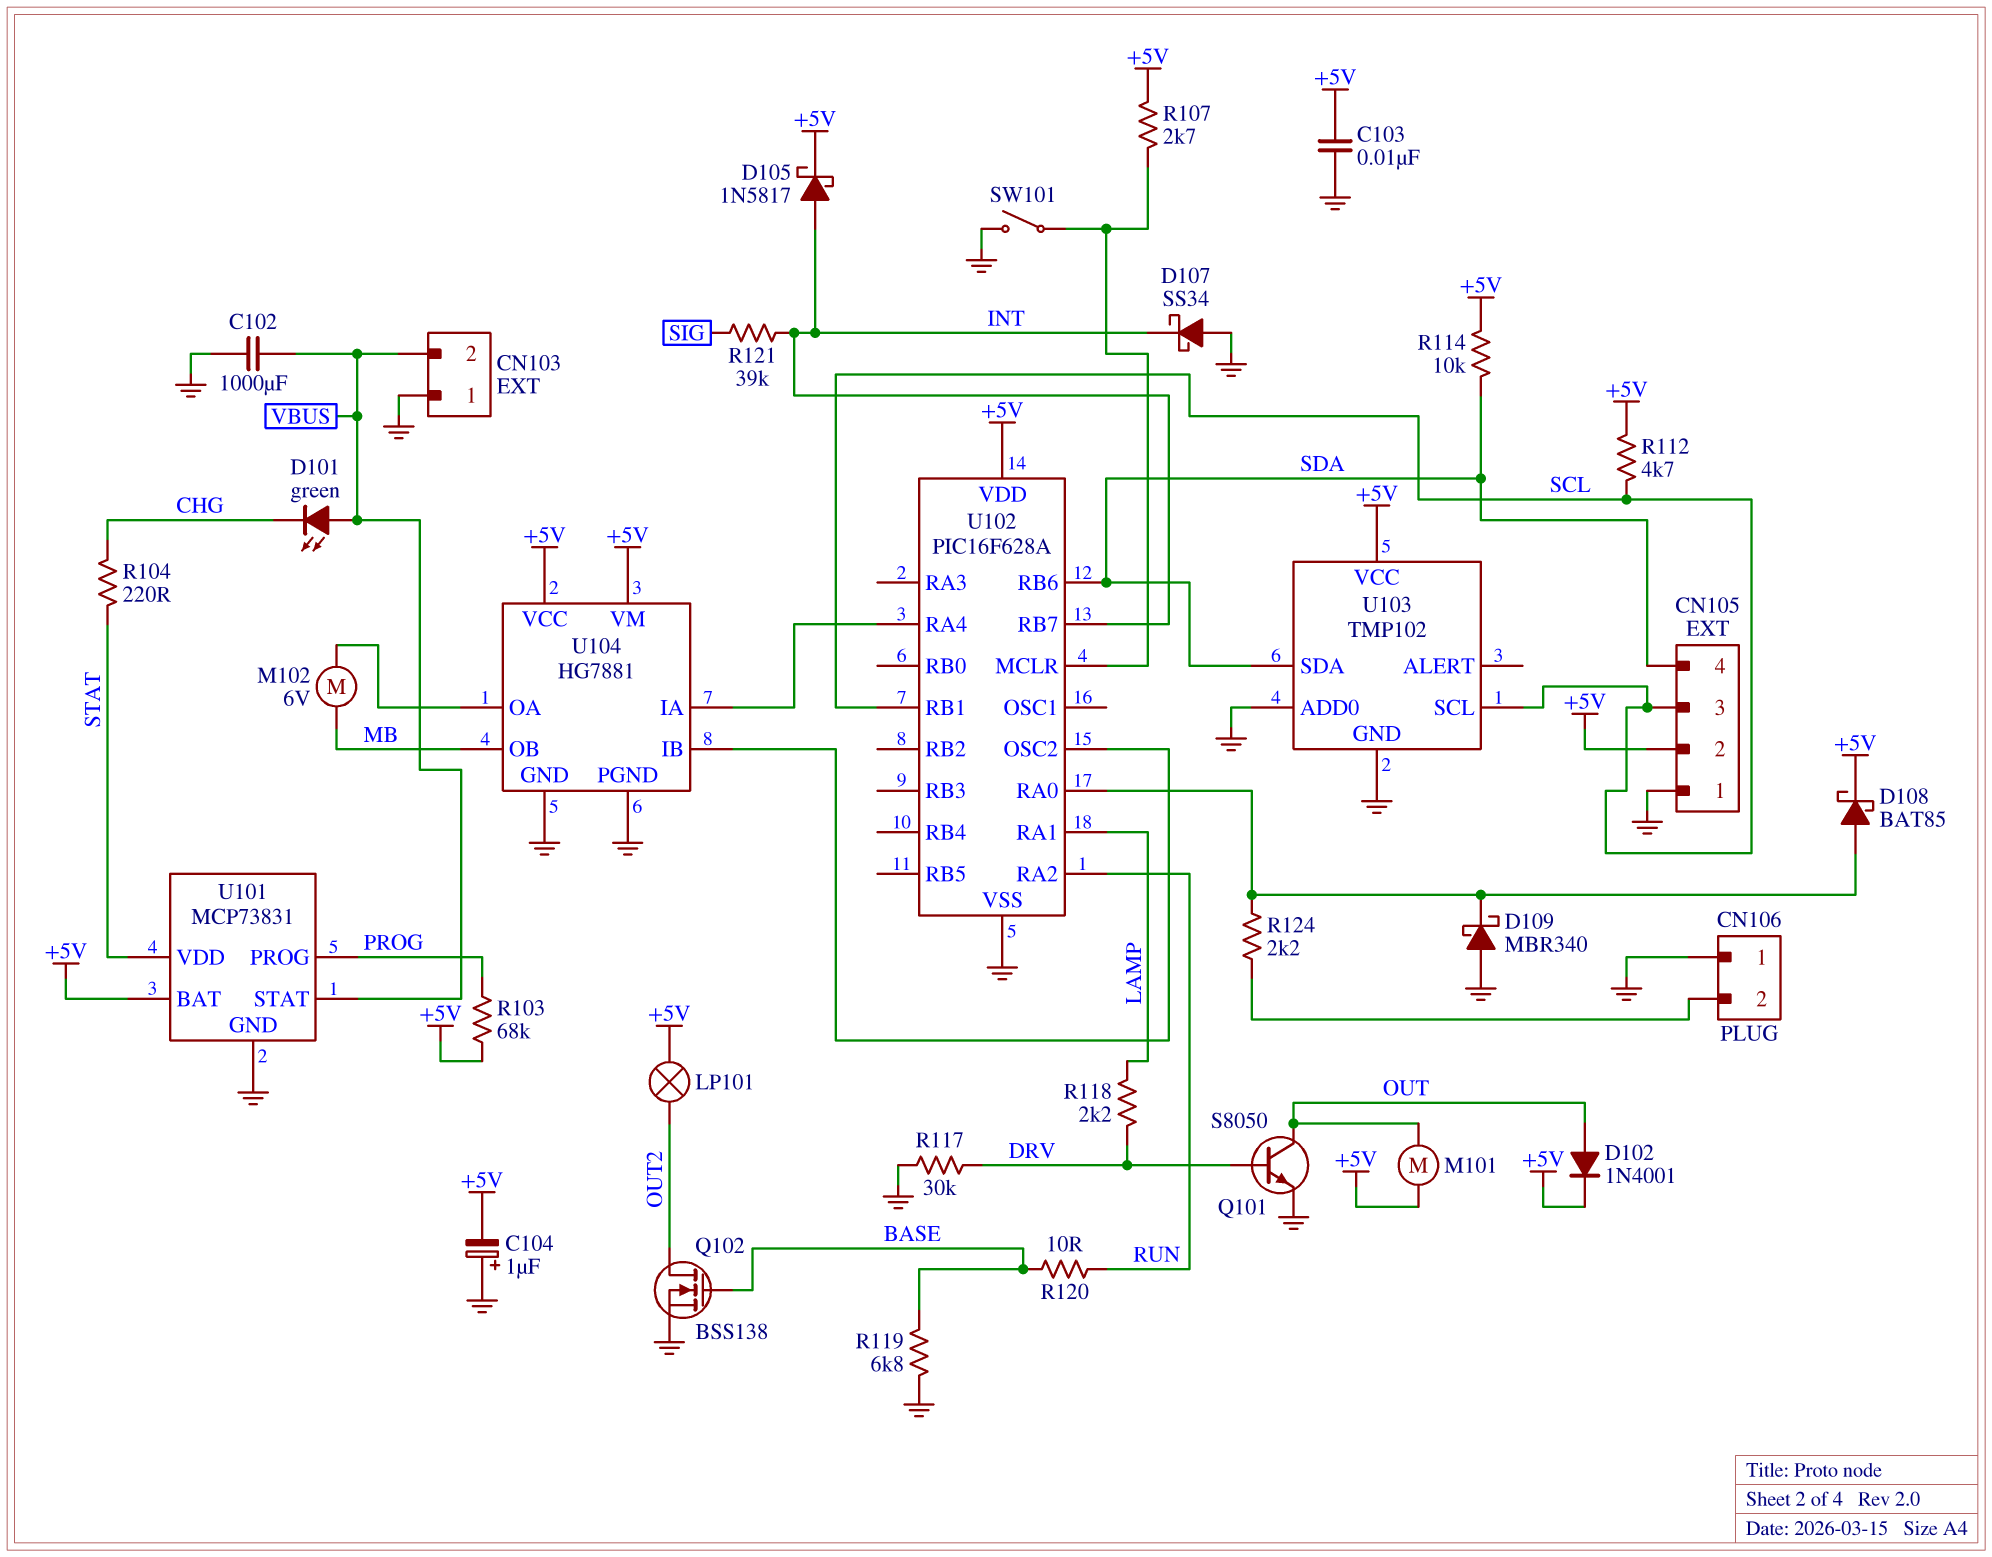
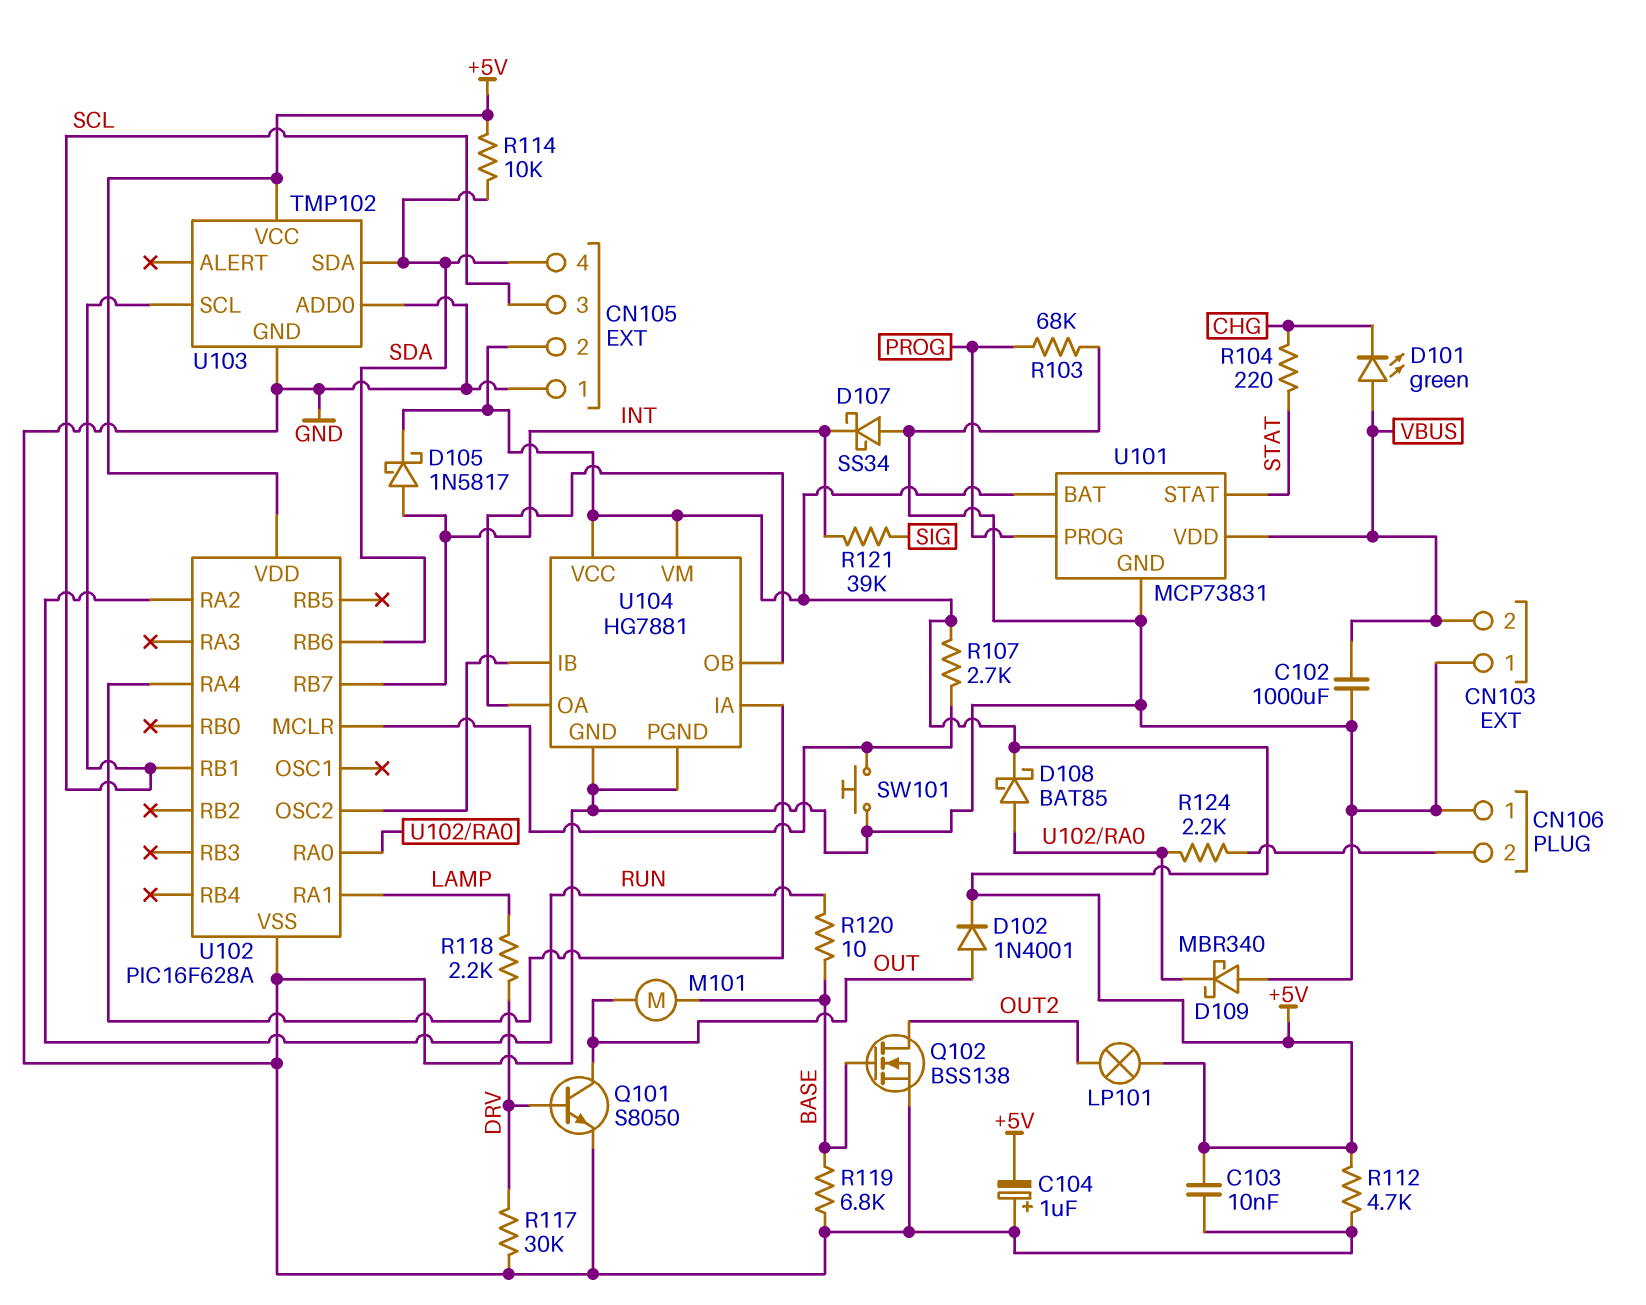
M101: motor (+5V, OUT) -> motor (BASE, OUT)
M102: motor 6V (MB, U104/OA) -> none
R103: 68k (+5V, PROG) -> 68k (GND, PROG)
R112: 4.7k (+5V, SCL) -> 4.7k (+5V, GND)
SW101: switch (GND, U102/MCLR) -> button (GND, U102/MCLR)
U101 pin STAT: VBUS -> STAT
U101 pin VDD: STAT -> VBUS
U104 pin OB: MB -> U104/OA

